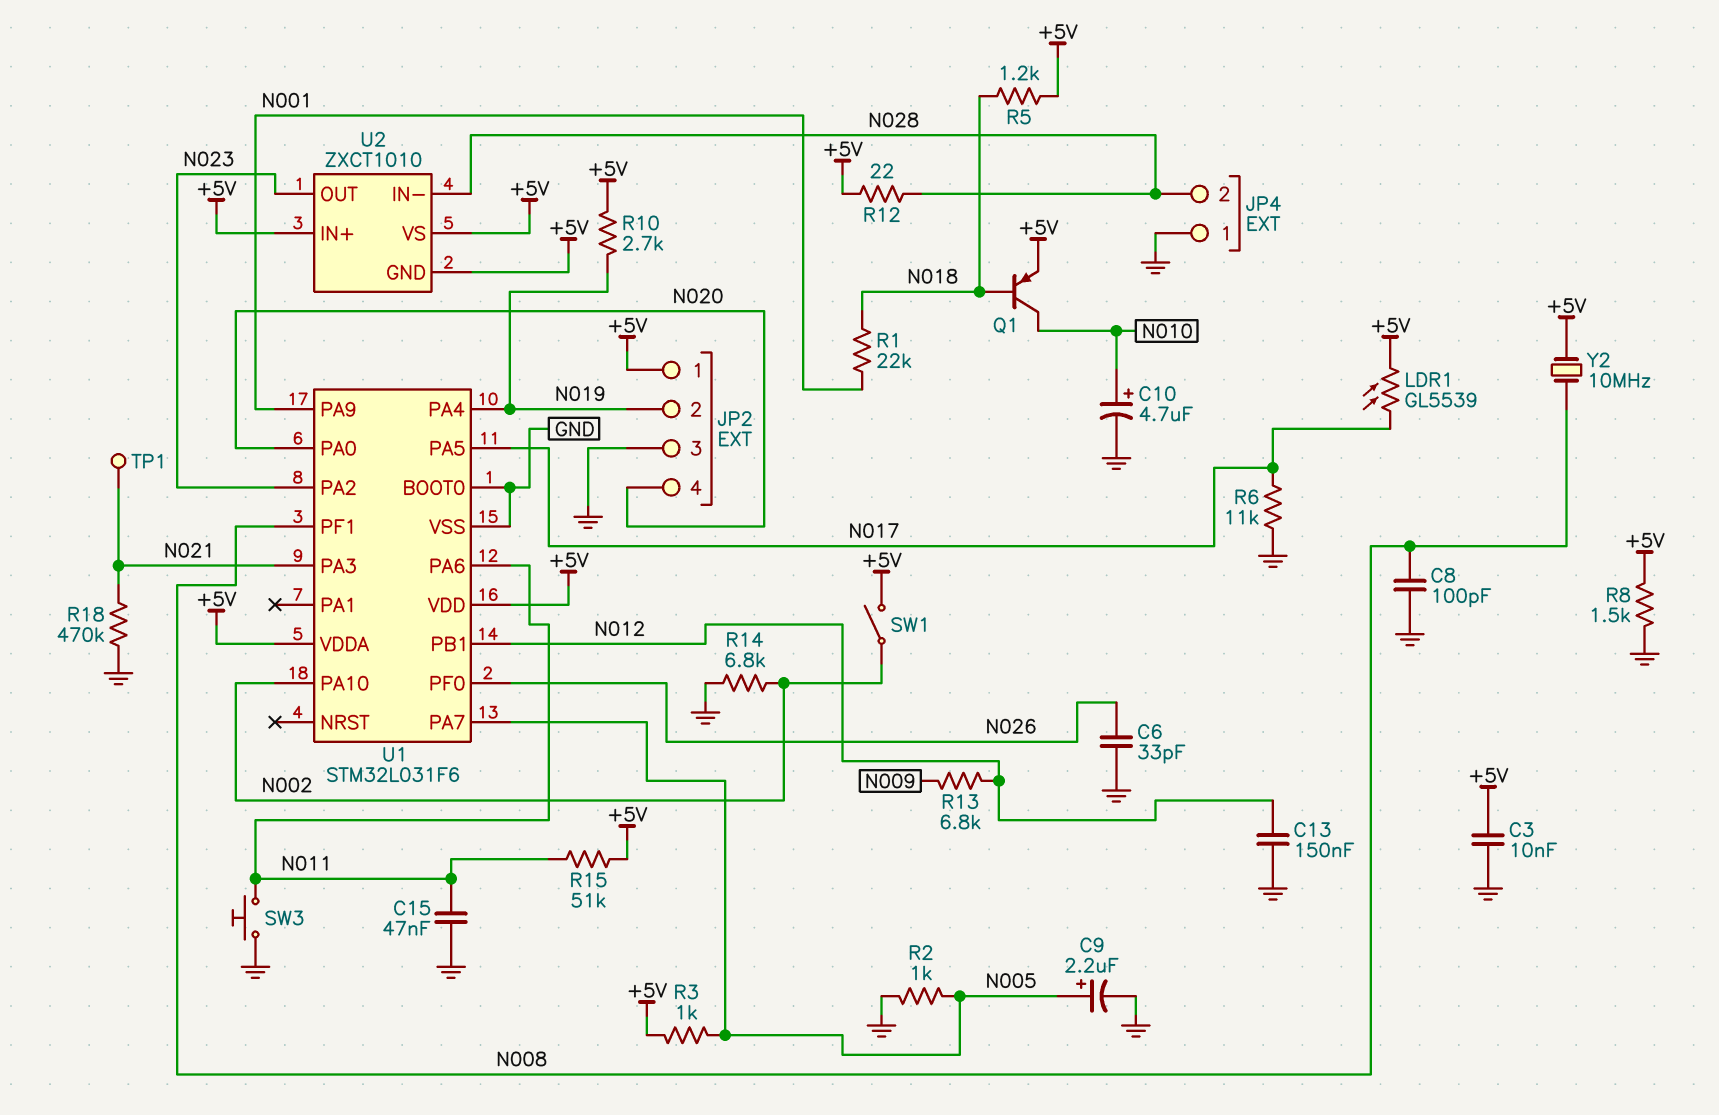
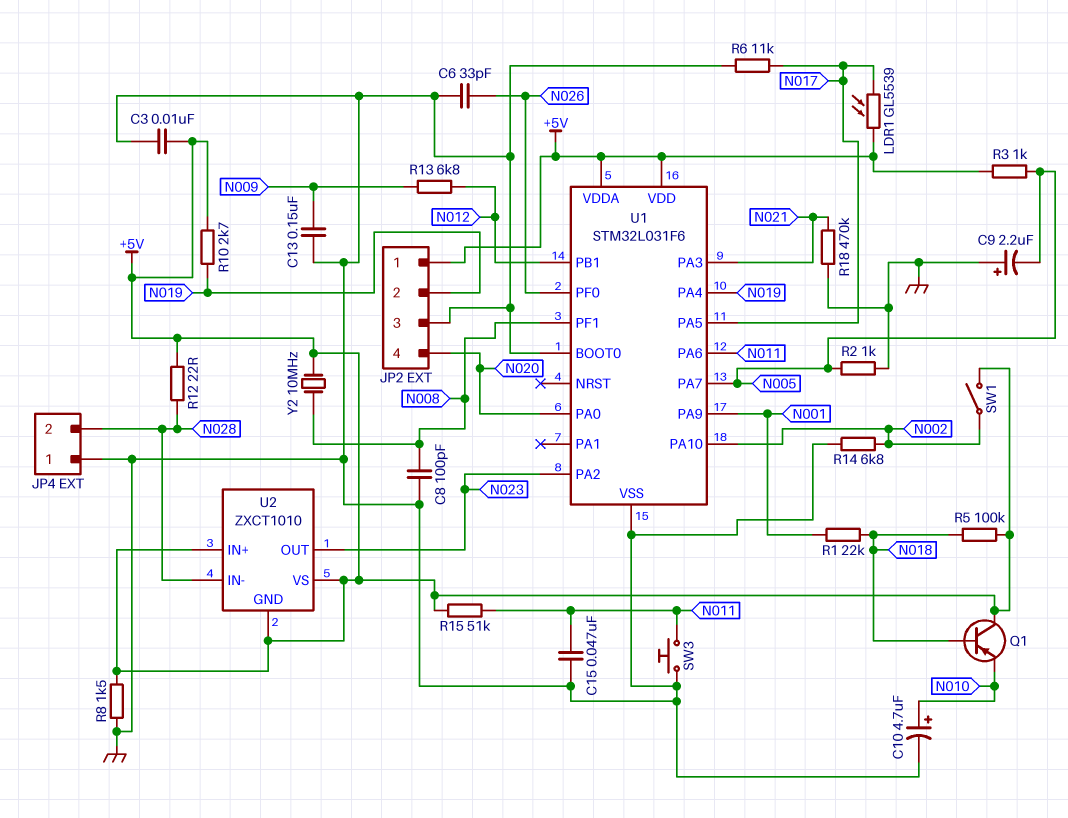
C9: 2.2uF (plus N005, minus GND) -> 2.2uF (plus GND, minus N005)
C13: 150nF (GND, N012) -> 150nF (GND, N009)
Q1: PNP (B N018, C N010, E +5V) -> PNP (B N018, C +5V, E N010)
R5: 1.2k (+5V, N018) -> 100k (+5V, N018)
TP1: test point (N021) -> none

